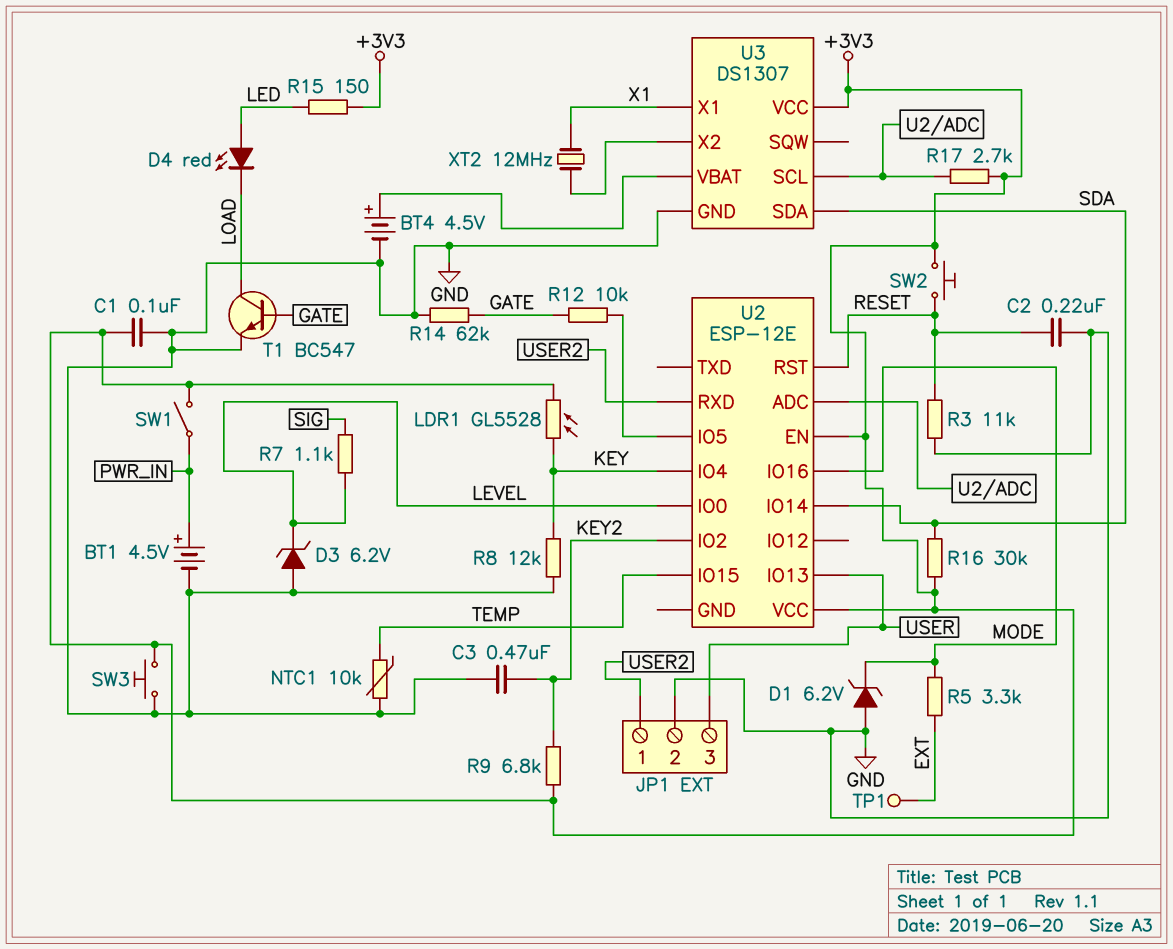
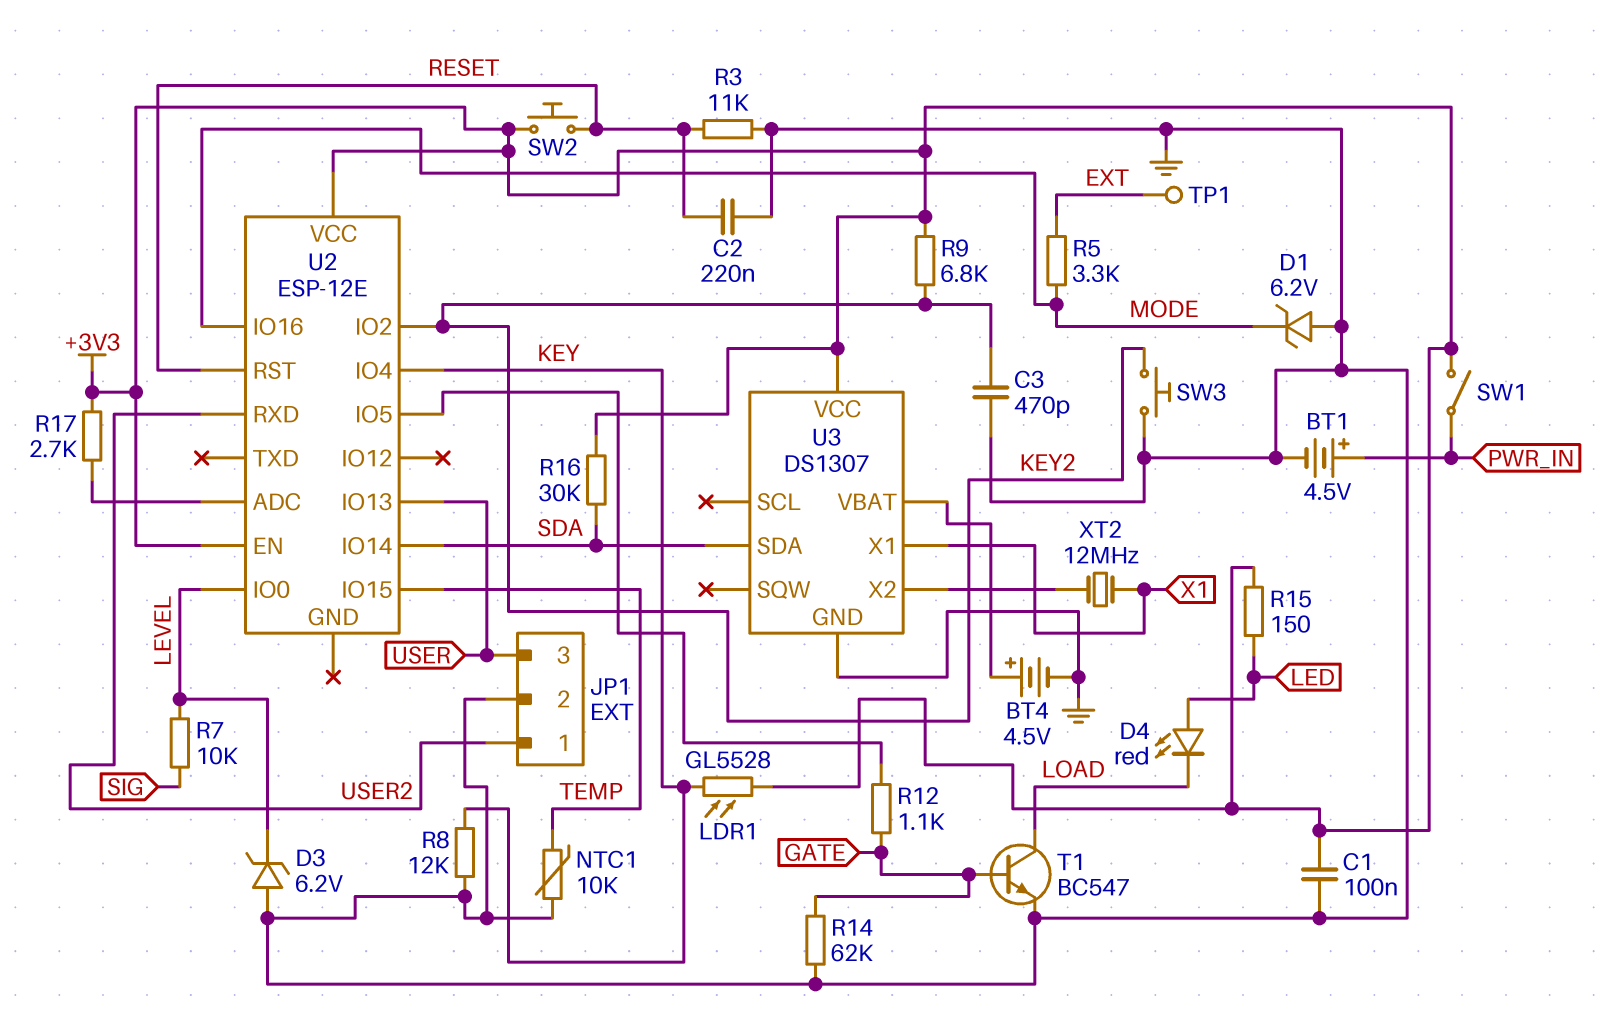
C3: 470nF (GND, KEY2) -> 470pF (GND, KEY2)
R7: 1.1k (LEVEL, SIG) -> 10k (LEVEL, SIG)
R12: 10k (GATE, U2/IO5) -> 1.1k (GATE, U2/IO5)
SW3: button (+3V3, GND) -> button (GND, KEY2)
U3 pin SCL: U2/ADC -> none

